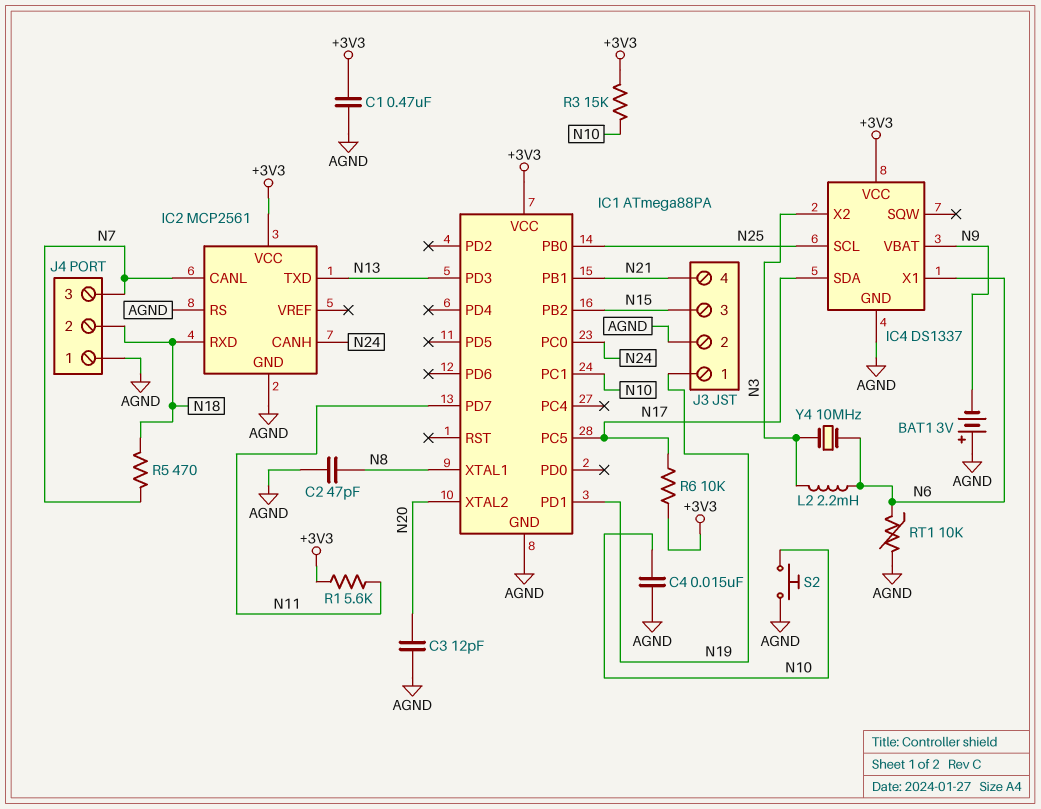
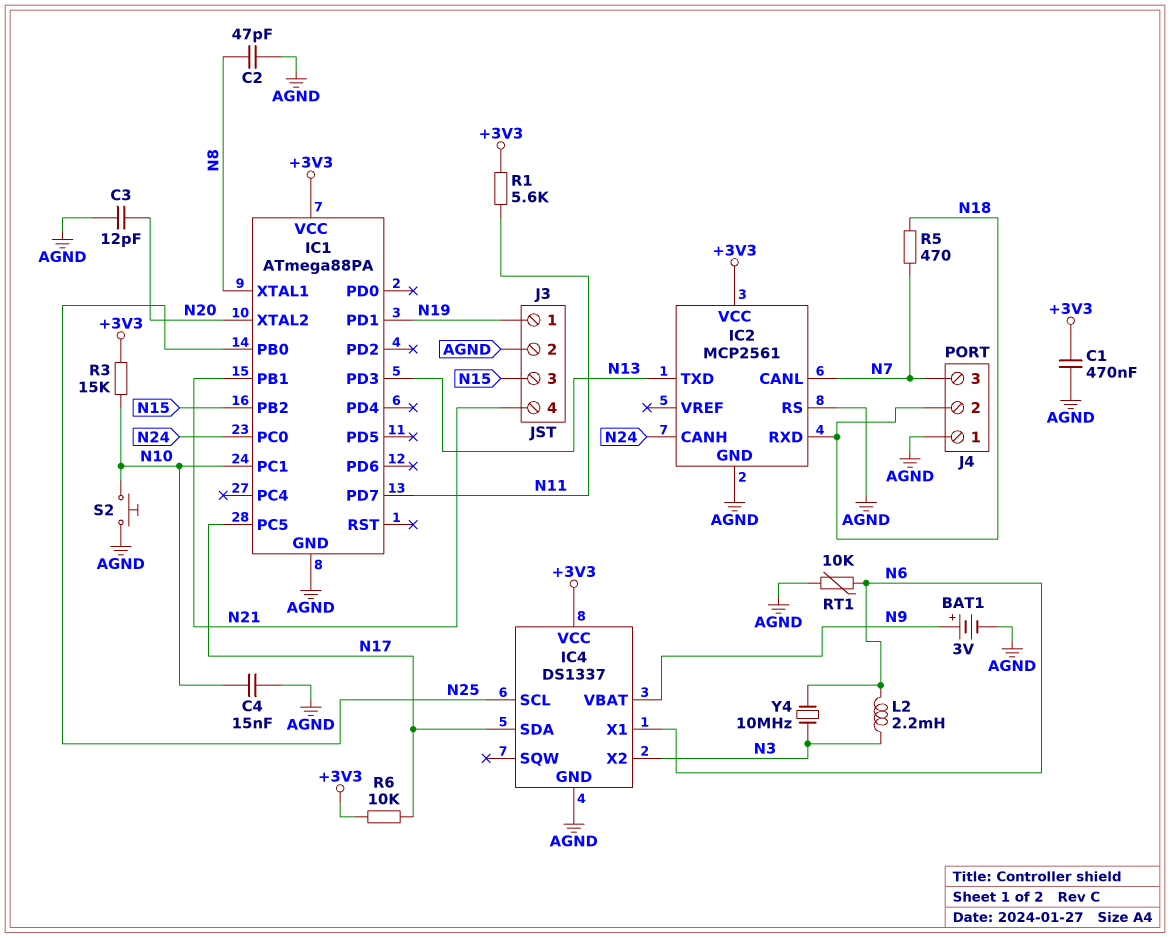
BAT1: 3V (plus AGND, minus N9) -> 3V (plus N9, minus AGND)

